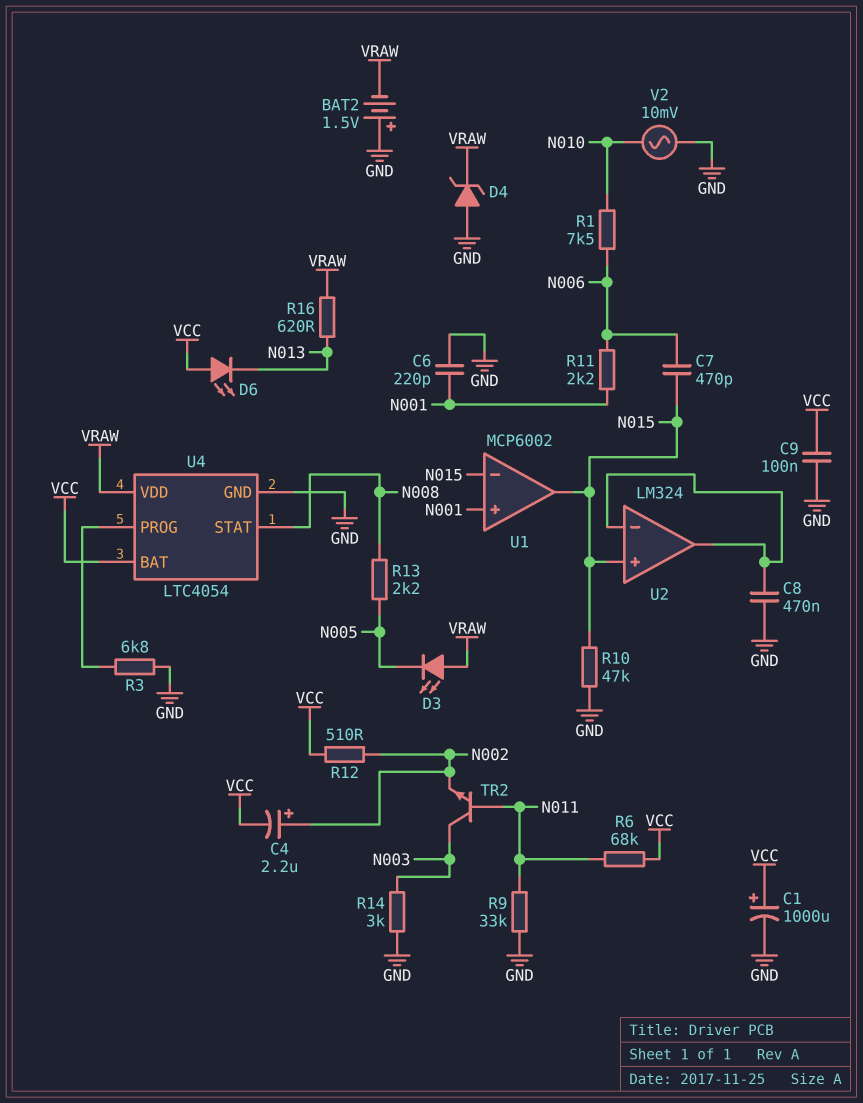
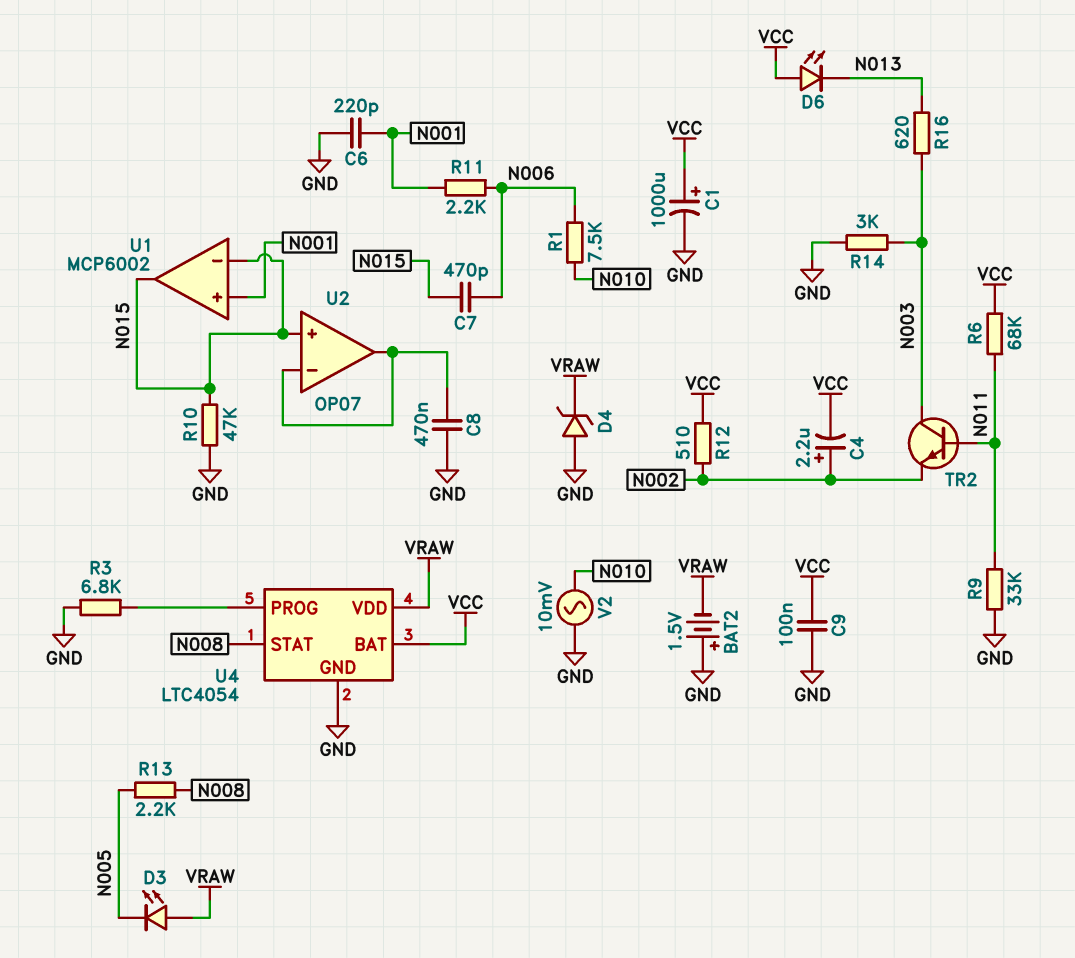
R16: 620 (N013, VRAW) -> 620 (N003, N013)
U2: LM324 -> OP07

